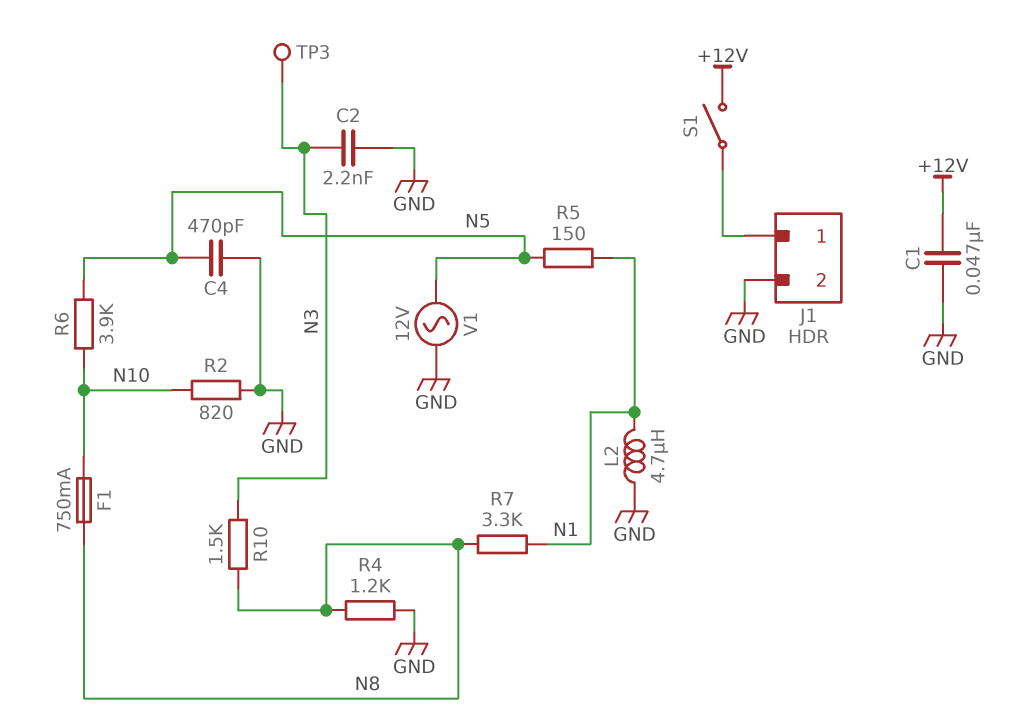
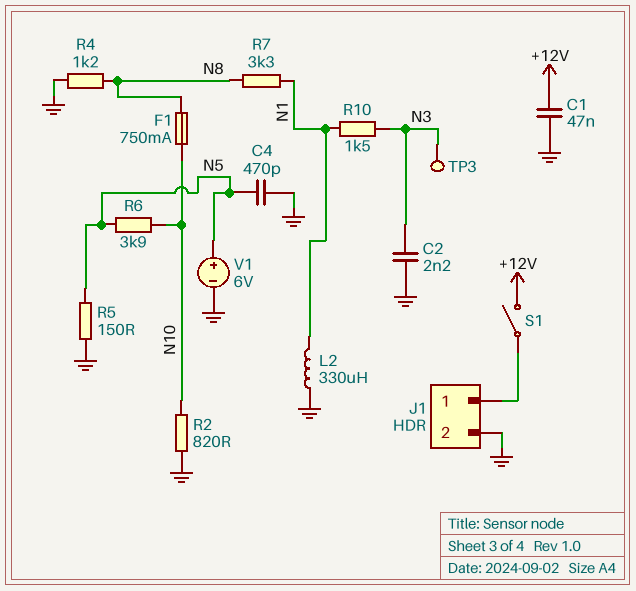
L2: 4.7uH (GND, N1) -> 330uH (GND, N1)
R5: 150 (N1, N5) -> 150 (GND, N5)
R10: 1.5k (N3, N8) -> 1.5k (N1, N3)
V1: AC 12V (GND, N5) -> 6V (plus N5, minus GND)

